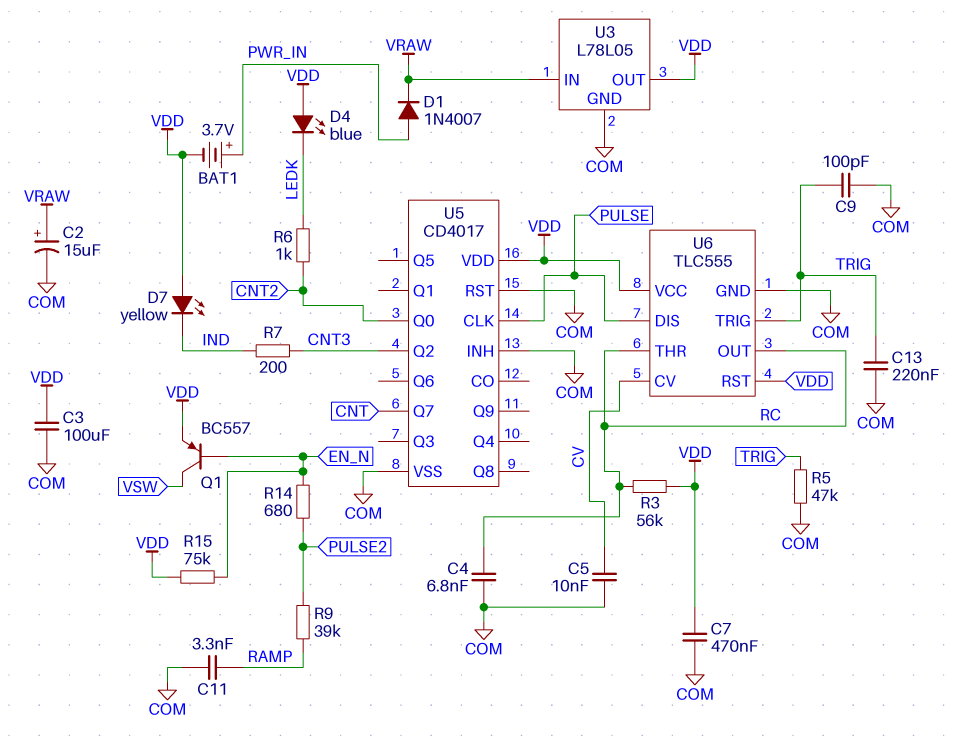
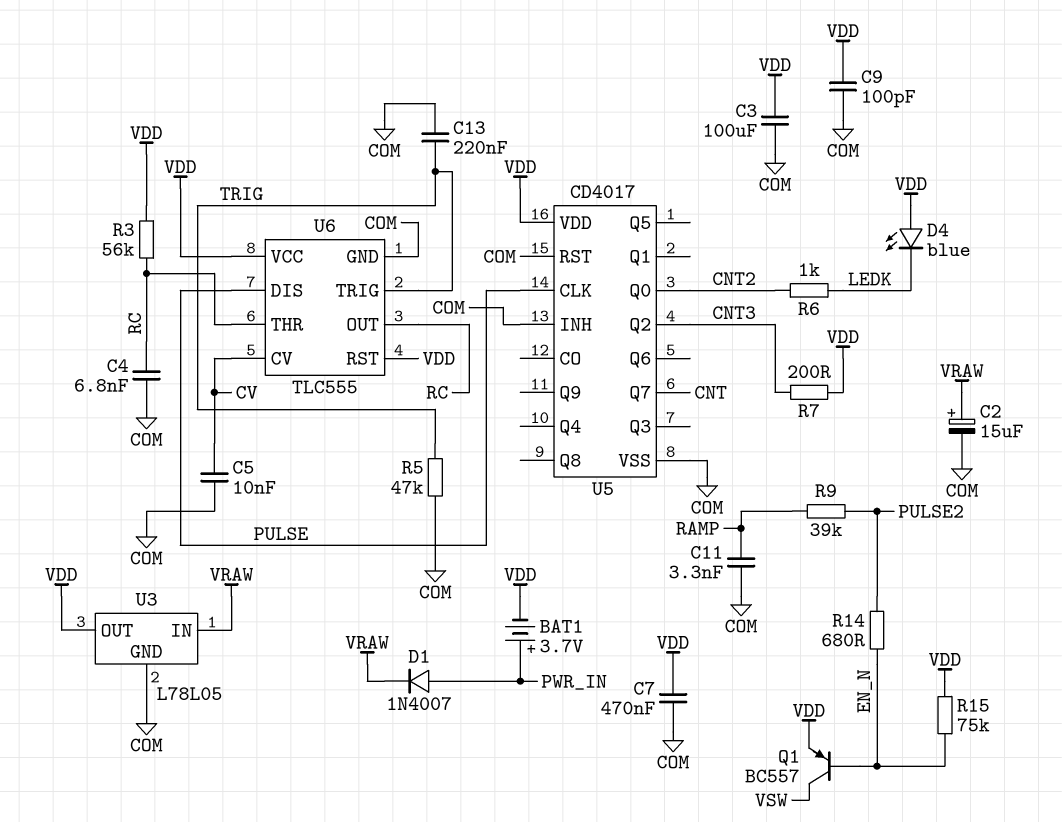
C9: 100pF (COM, TRIG) -> 100pF (COM, VDD)
D7: LED yellow (A VDD, K IND) -> none
R7: 200 (CNT3, IND) -> 200 (CNT3, VDD)

